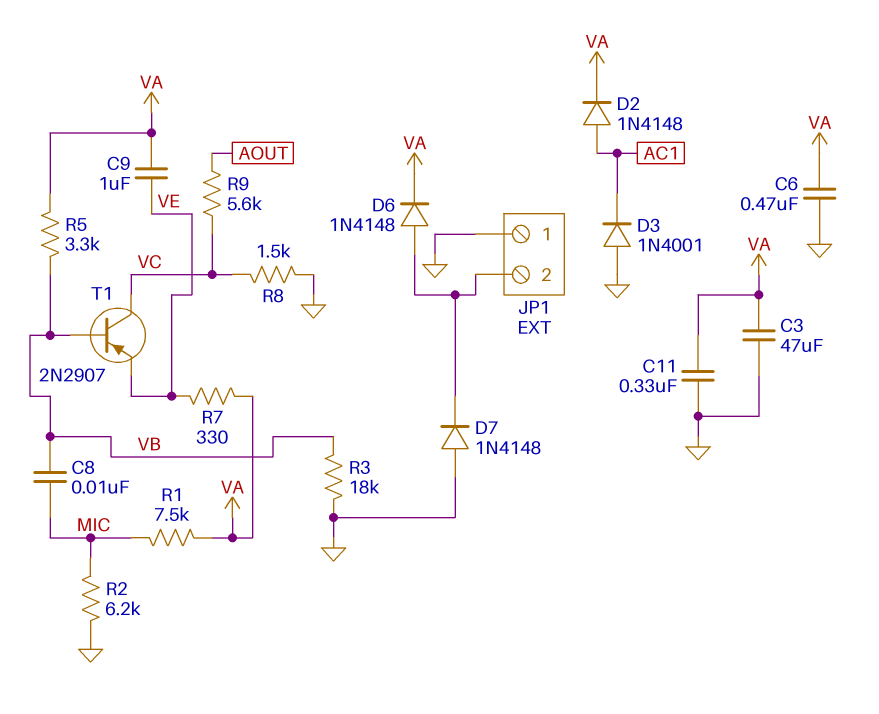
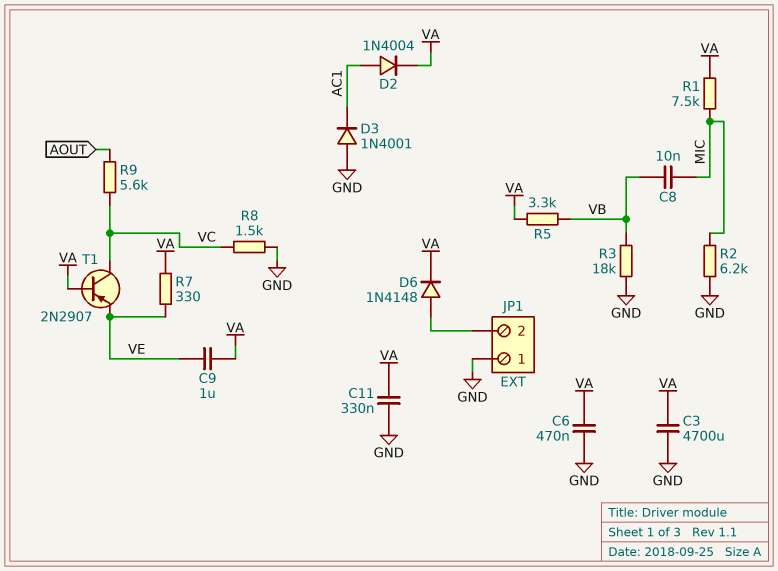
C3: 47uF (GND, VA) -> 4700uF (GND, VA)
D2: diode 1N4148 (A AC1, K VA) -> diode 1N4004 (A AC1, K VA)
D7: diode 1N4148 (A GND, K JP1/2) -> none
T1: PNP 2N2907 (B VB, C VC, E VE) -> PNP 2N2907 (B VA, C VC, E VE)

